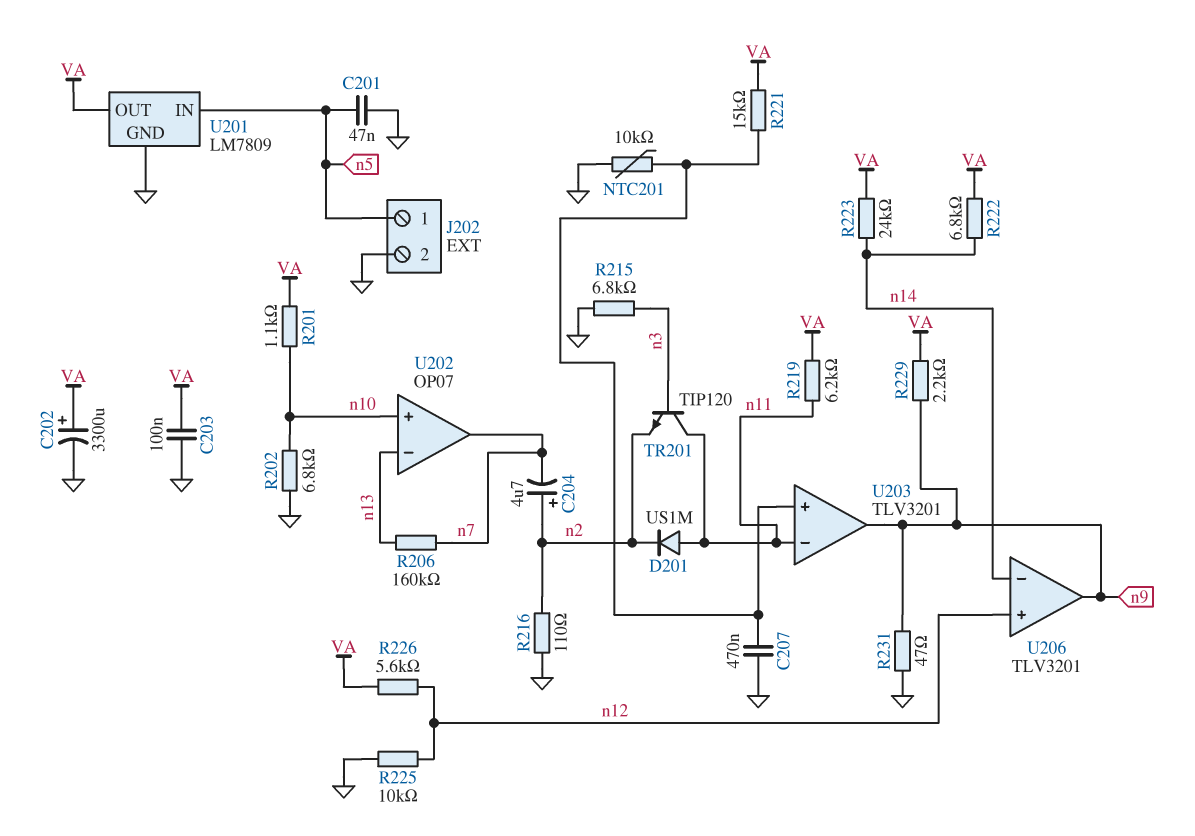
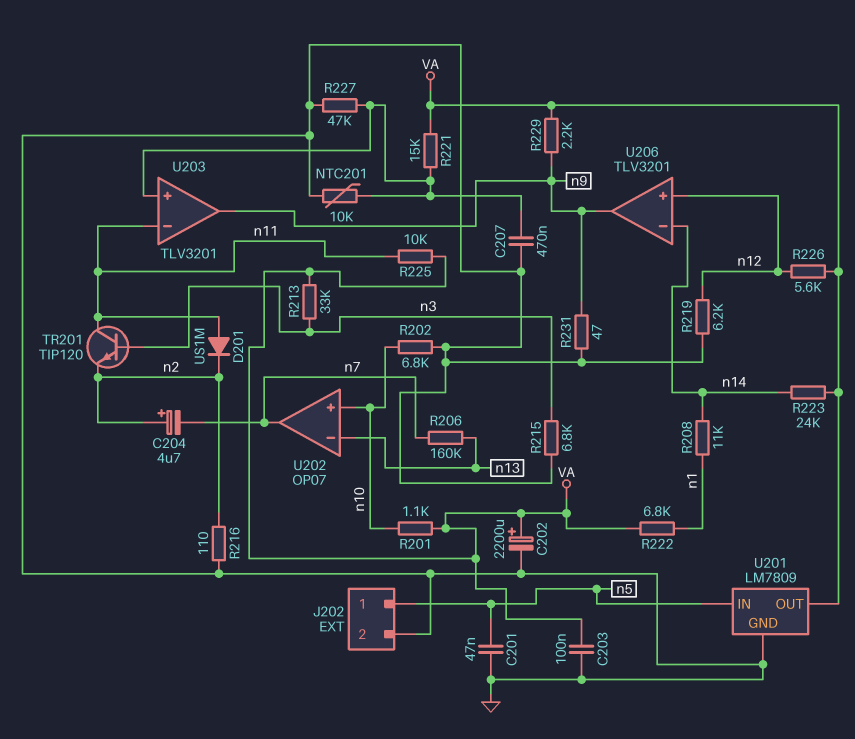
C202: 3300uF (plus VA, minus GND) -> 2200uF (plus VA, minus GND)
R208: none -> 11k (n1, n14)
R213: none -> 33k (VA, n3)
R219: 6.2k (VA, n11) -> 6.2k (GND, n12)
R222: 6.8k (VA, n14) -> 6.8k (VA, n1)
R225: 10k (GND, n12) -> 10k (VA, n11)
R227: none -> 47k (GND, U203/in+)

